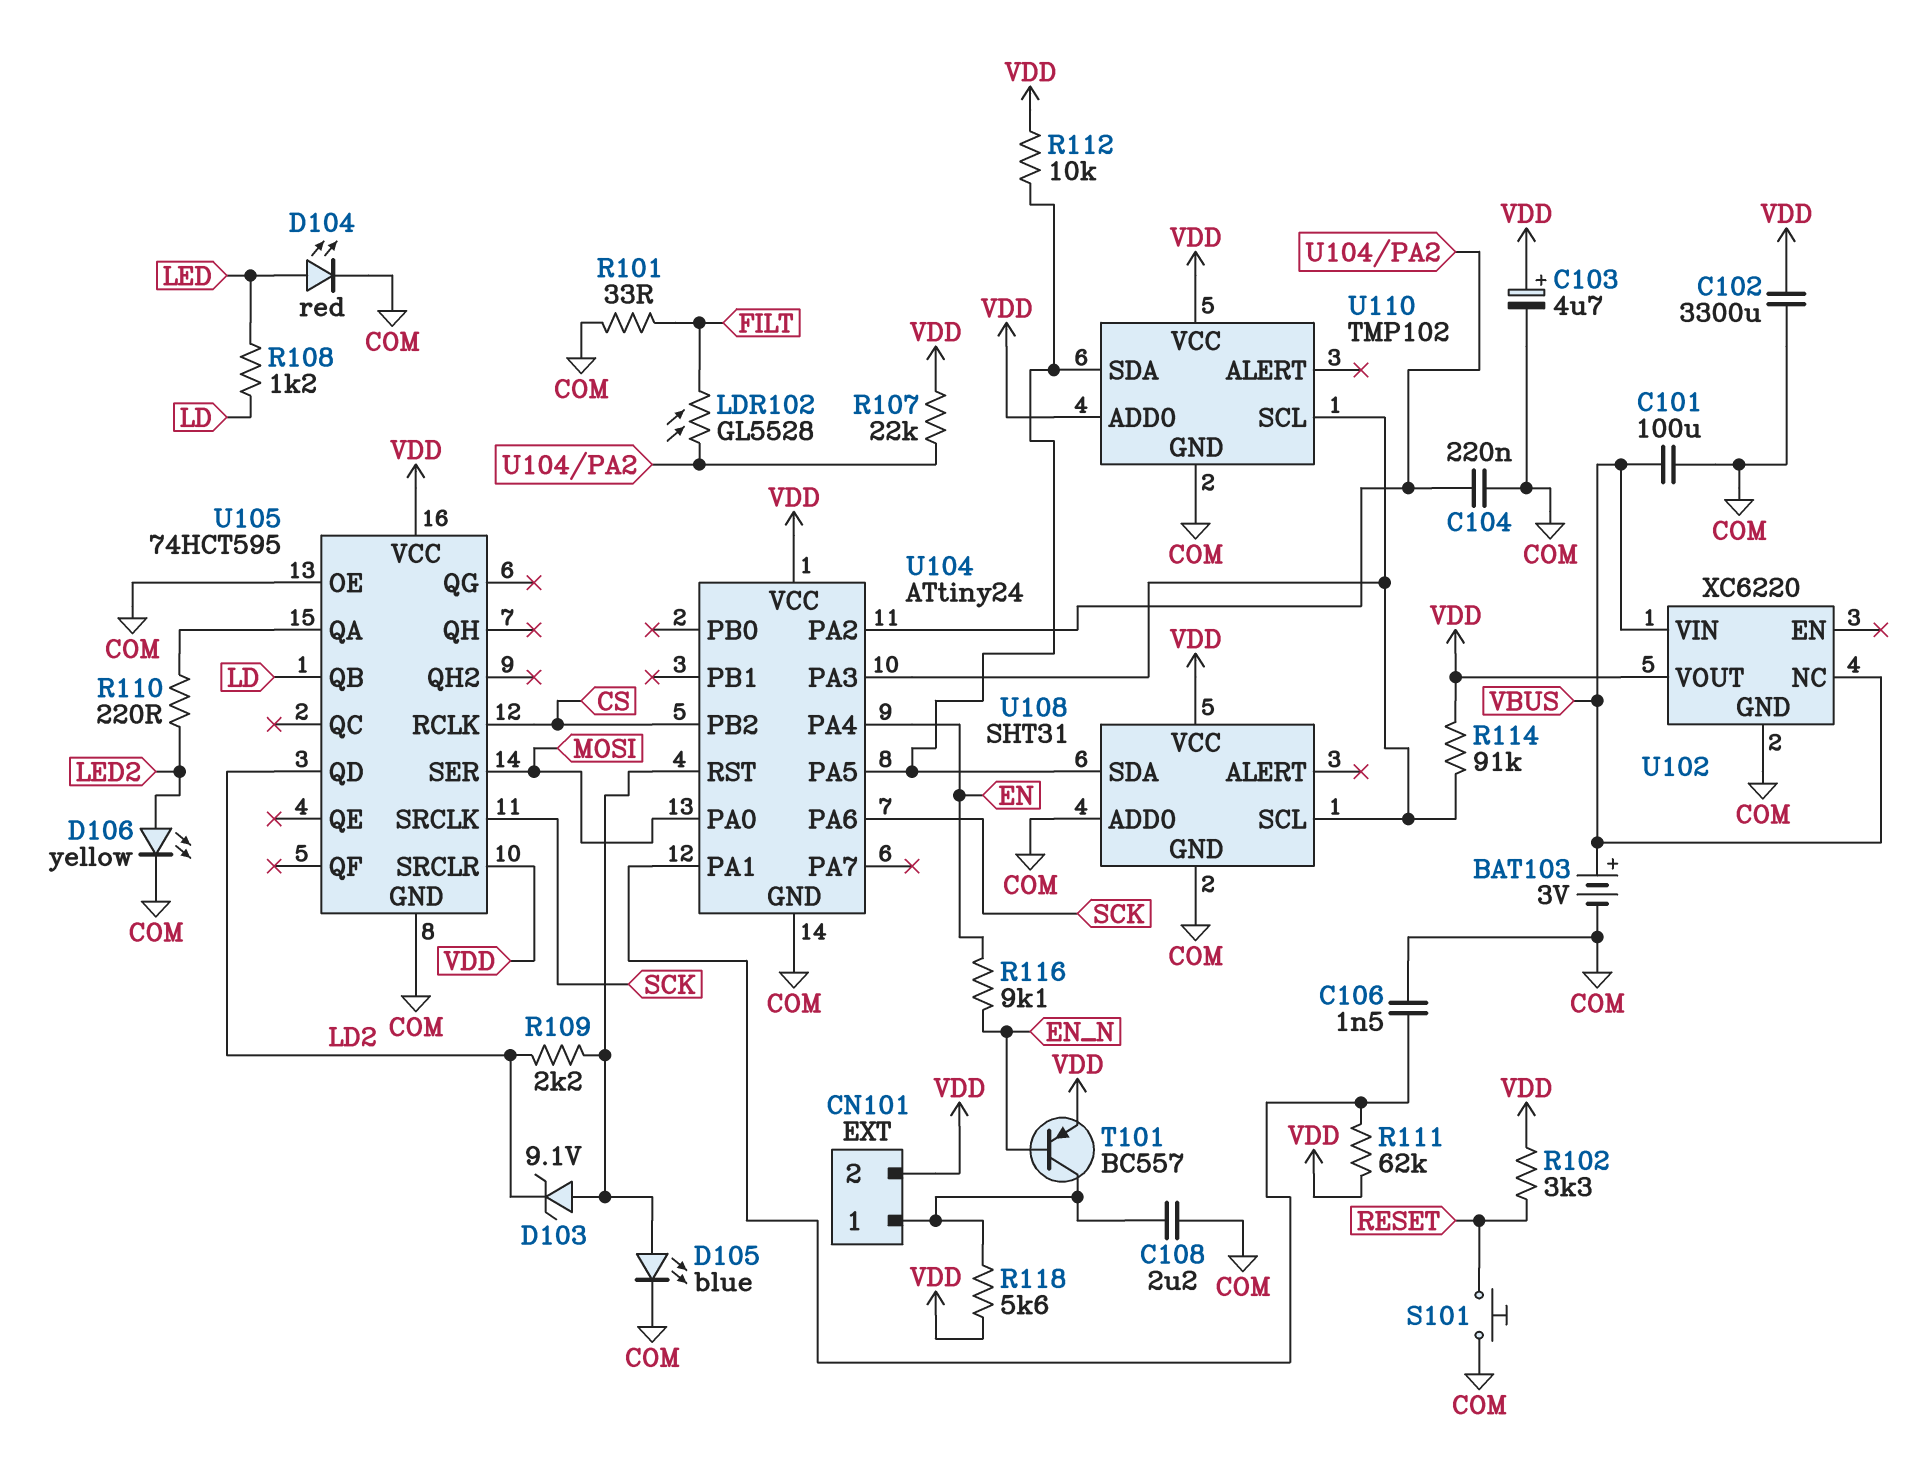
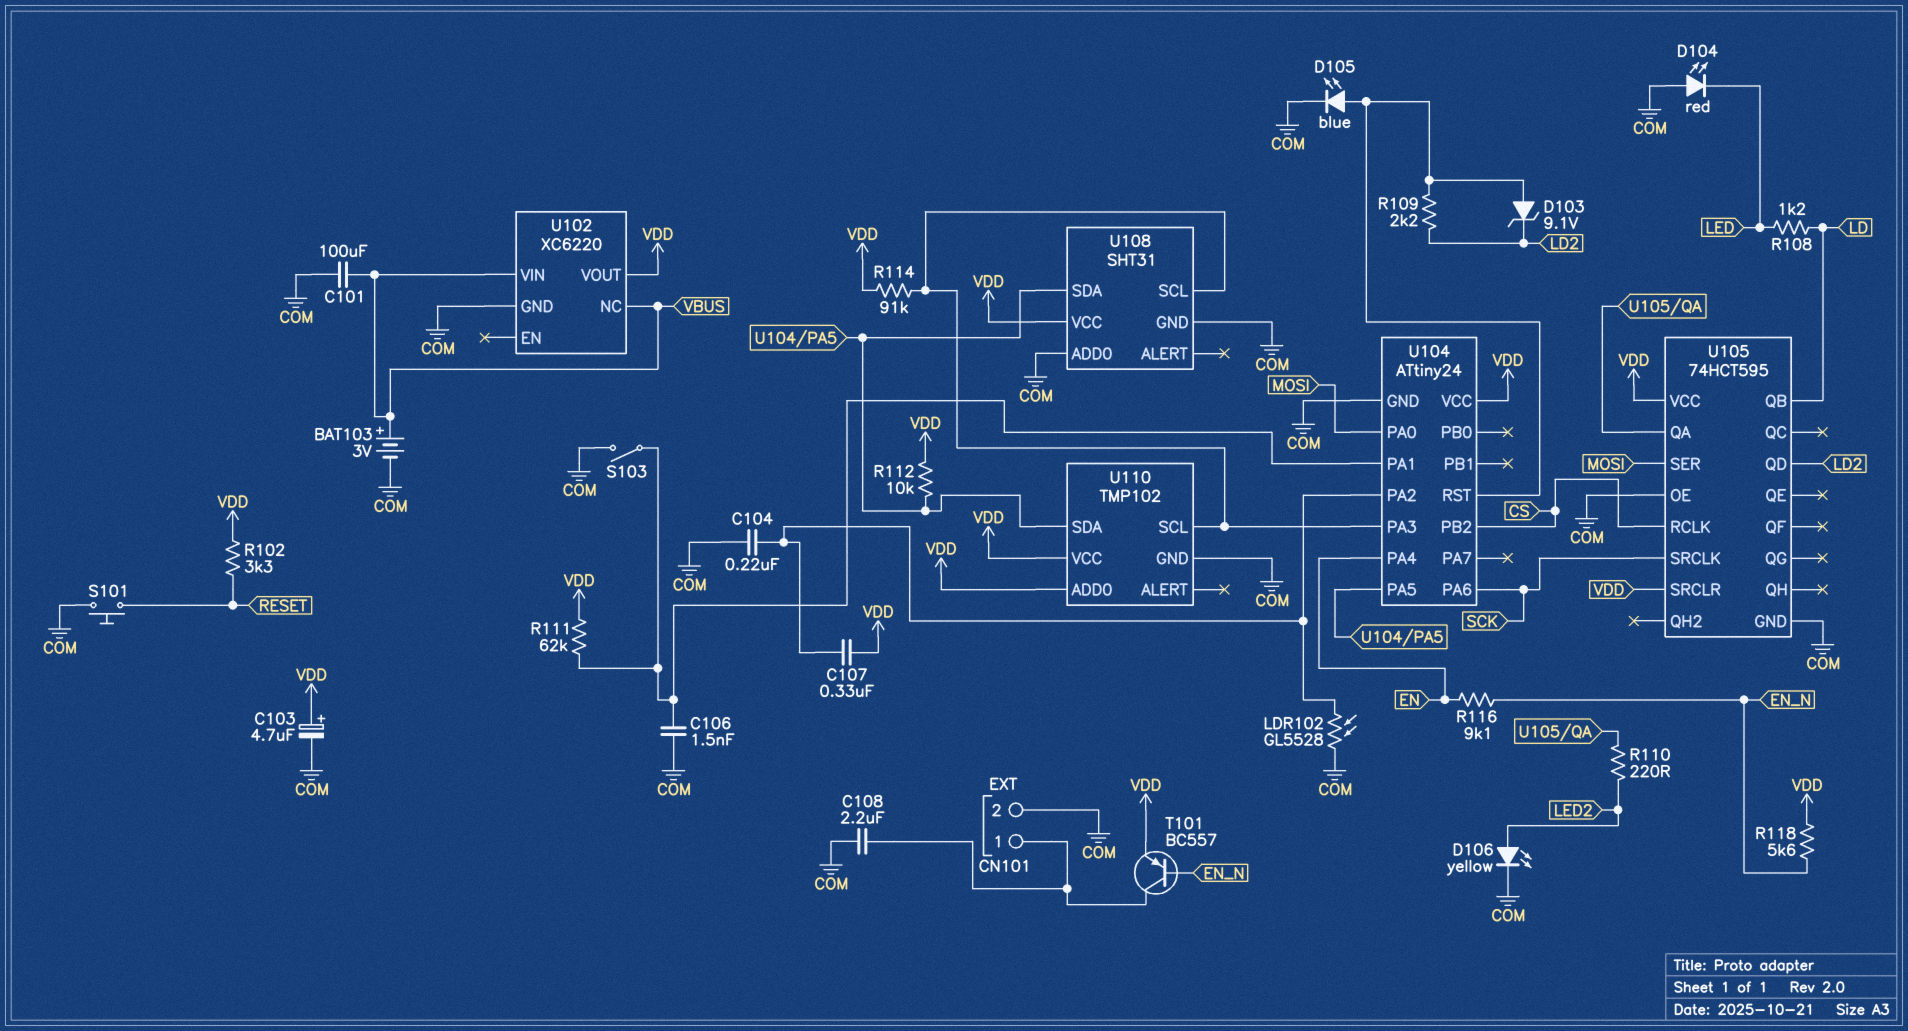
C102: 3300uF (COM, VDD) -> none
C107: none -> 330nF (U104/PA2, VDD)
CN101 pin 2: VDD -> COM
D104: LED red (A LED, K COM) -> LED red (A COM, K LED)
LDR102: GL5528 (FILT, U104/PA2) -> GL5528 (COM, U104/PA2)
R101: 33 (COM, FILT) -> none
R107: 22k (U104/PA2, VDD) -> none
R118: 5.6k (CN101/1, VDD) -> 5.6k (EN_N, VDD)
S103: none -> switch (COM, U104/PA1)

